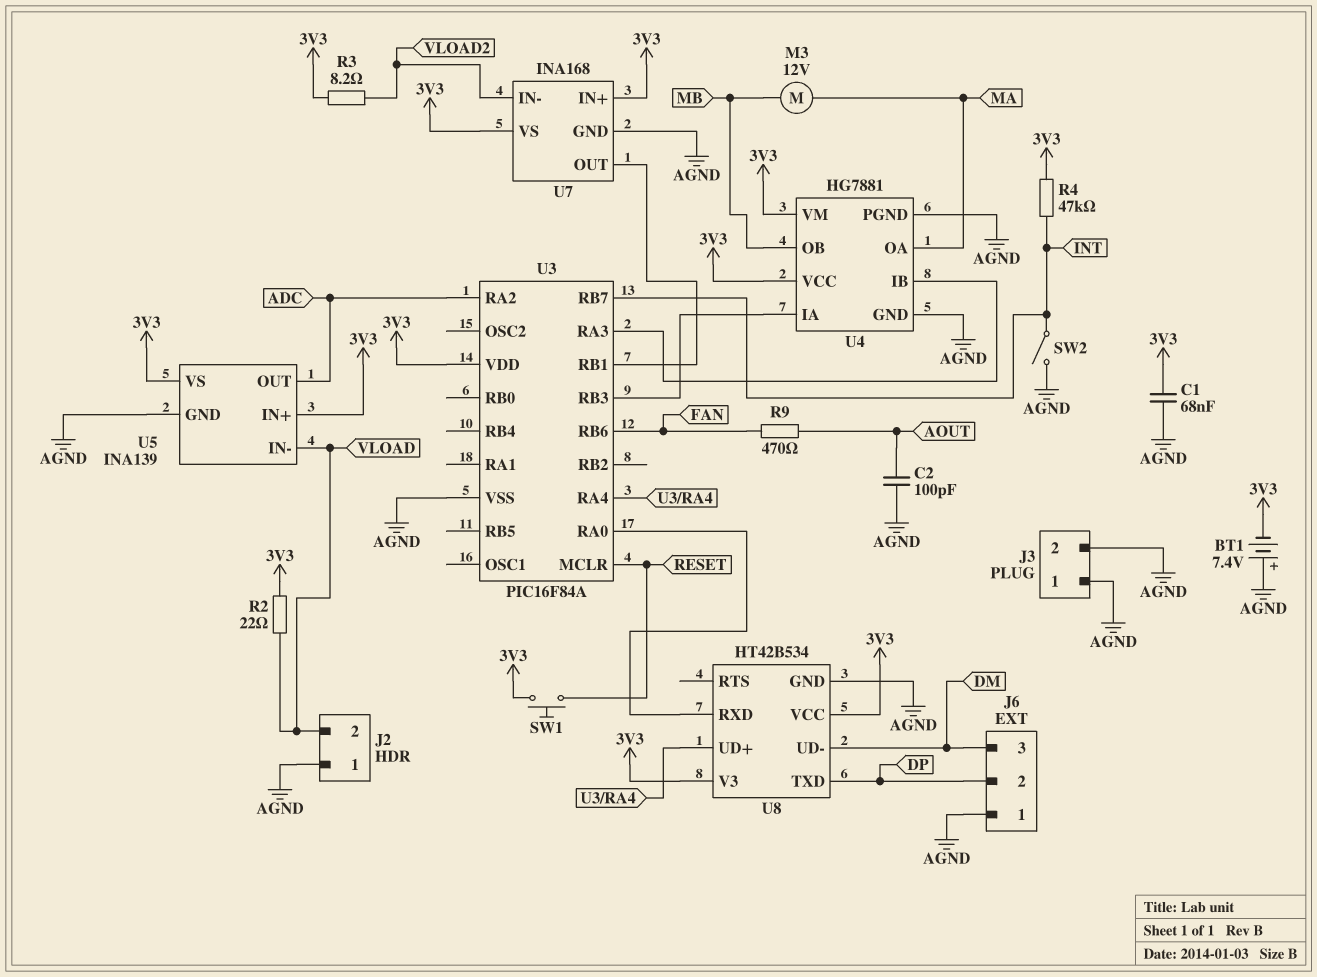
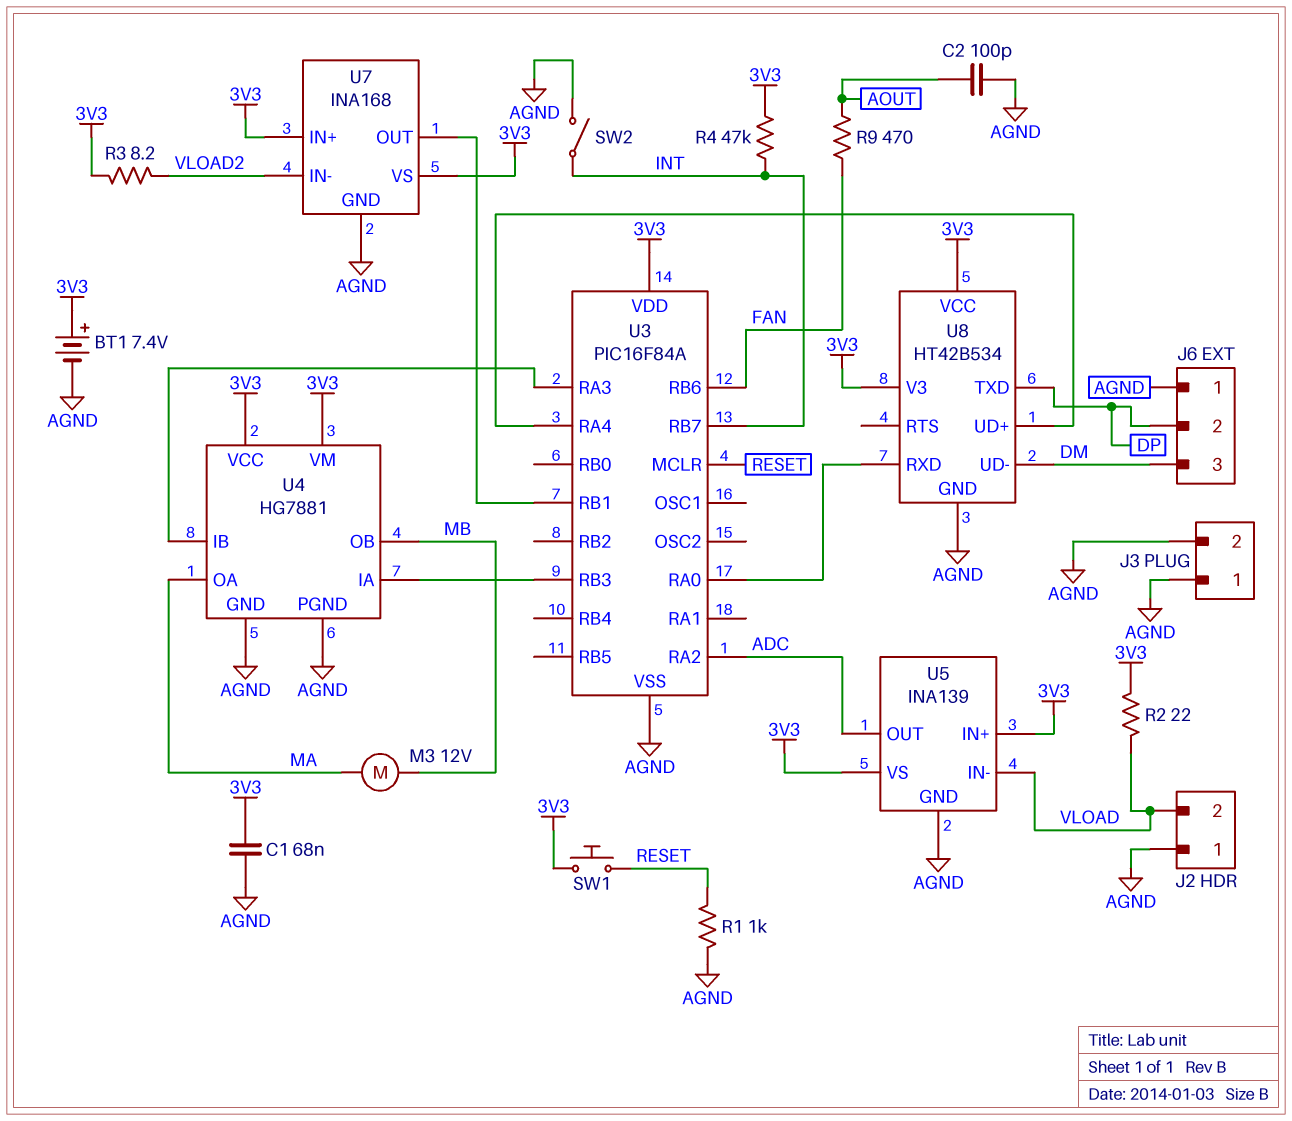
BT1: 7.4V (plus AGND, minus 3V3) -> 7.4V (plus 3V3, minus AGND)
R1: none -> 1k (AGND, RESET)

